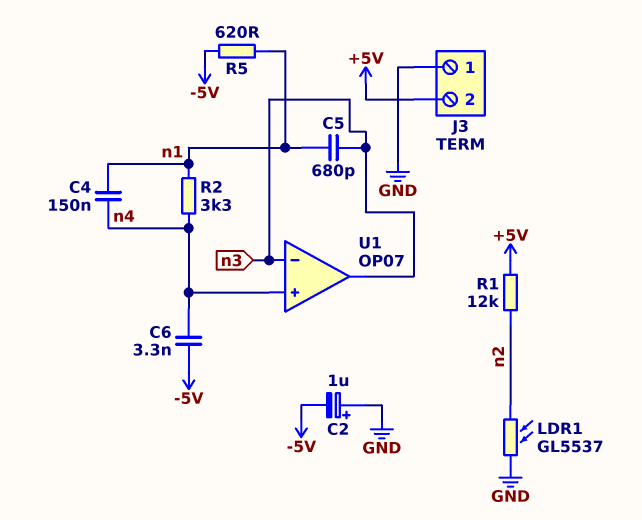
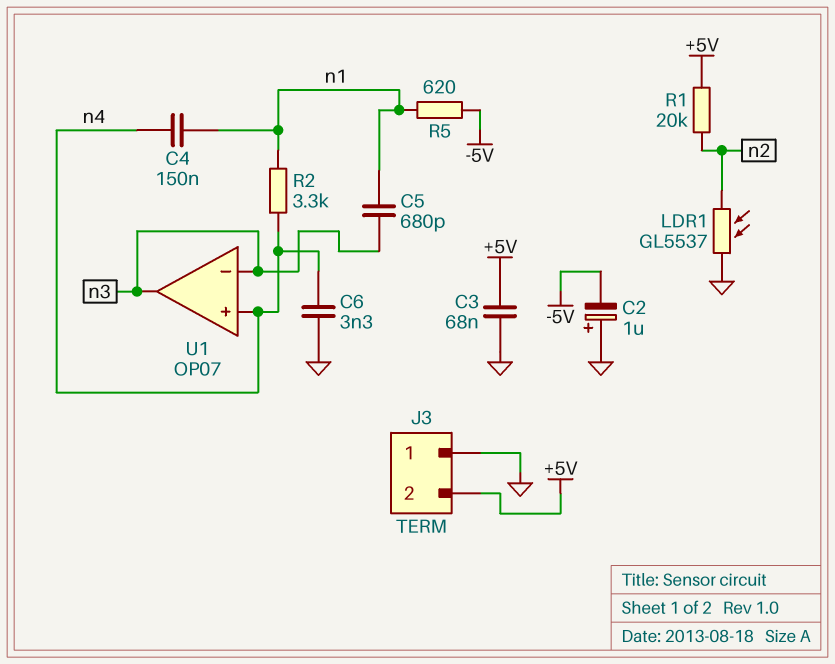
C3: none -> 68nF (+5V, GND)
C6: 3.3nF (-5V, n4) -> 3.3nF (GND, n4)
R1: 12k (+5V, n2) -> 20k (+5V, n2)

